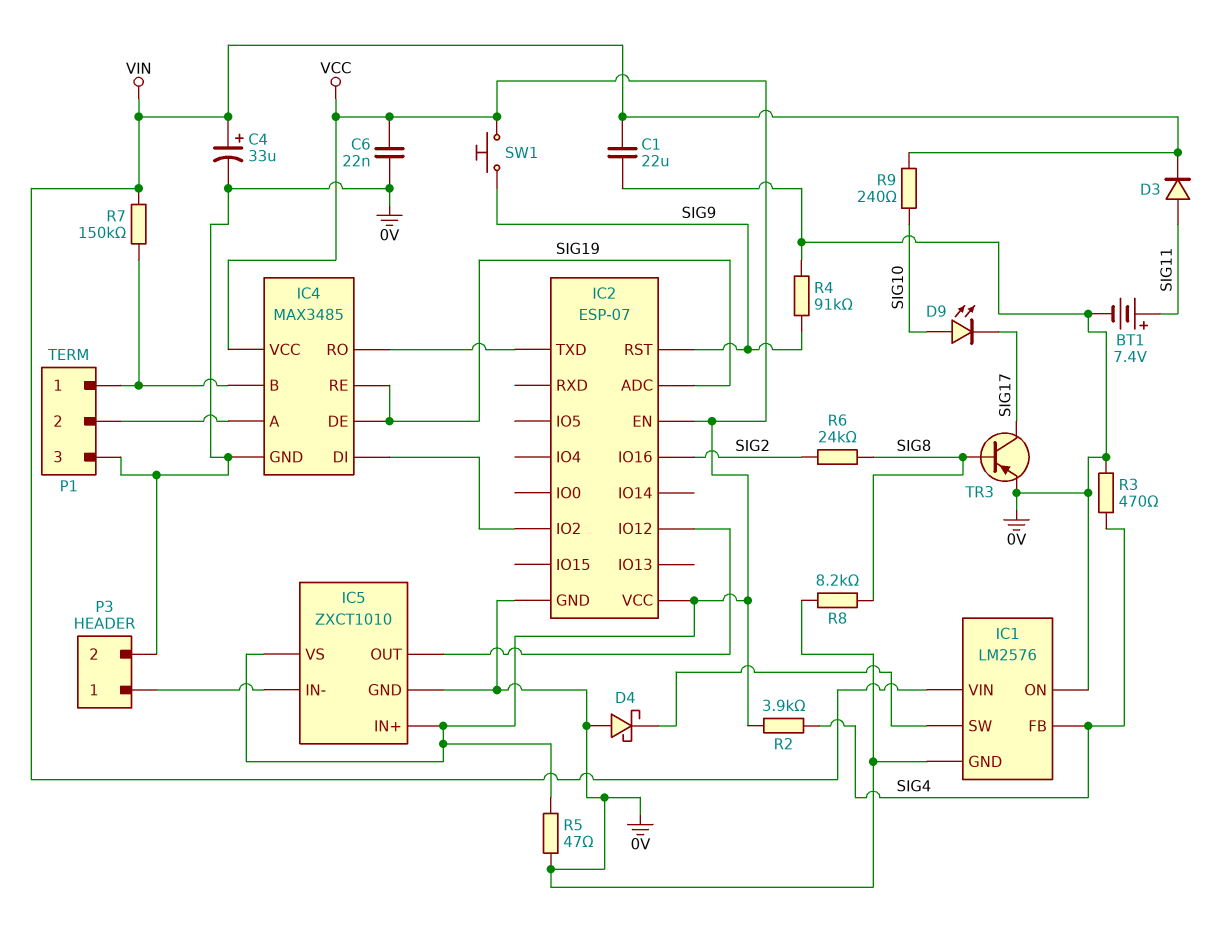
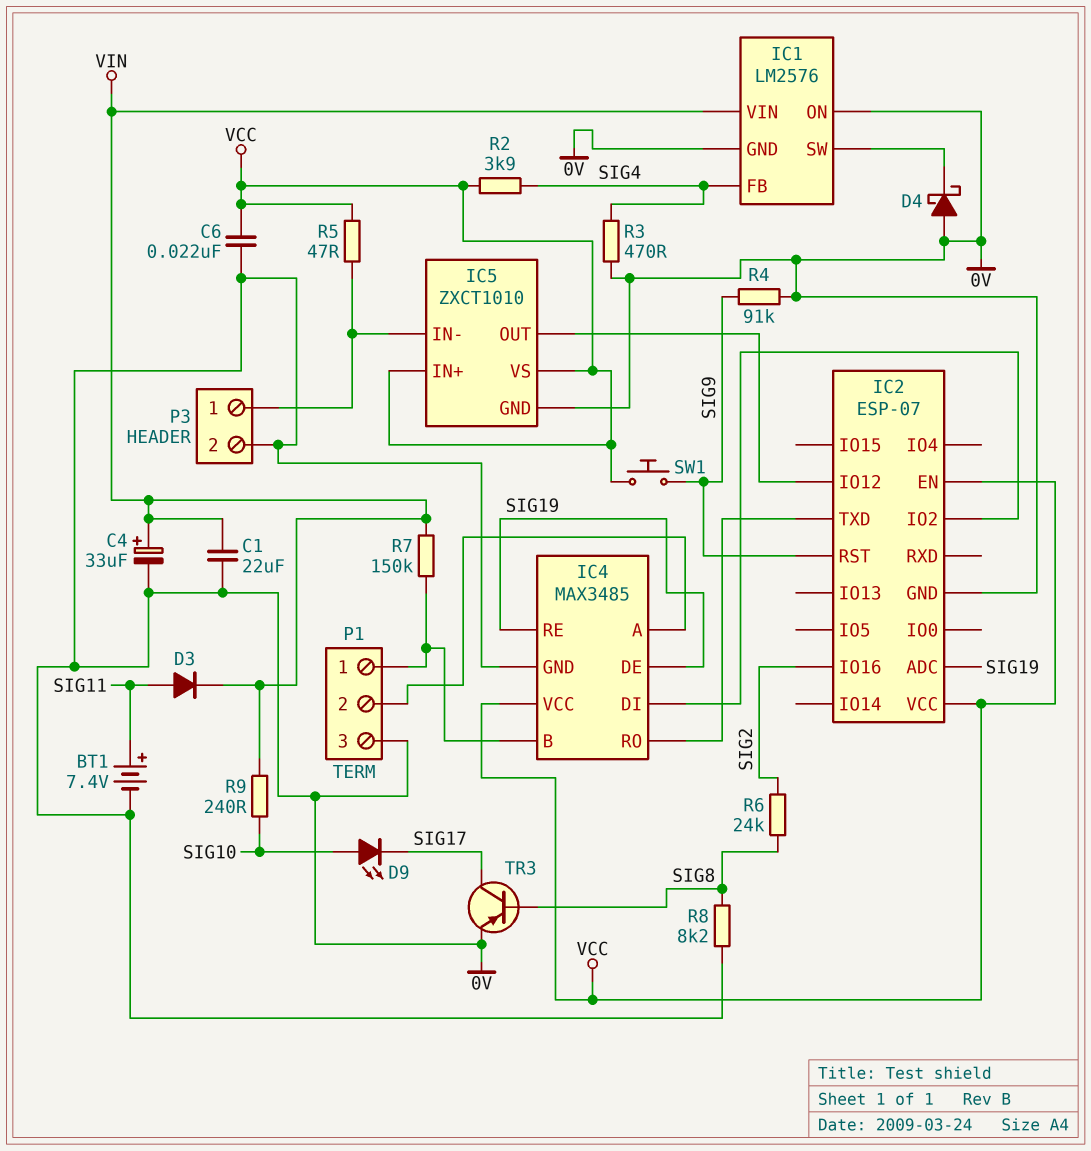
R5: 47 (0V, VCC) -> 47 (IC5/IN-, VCC)

